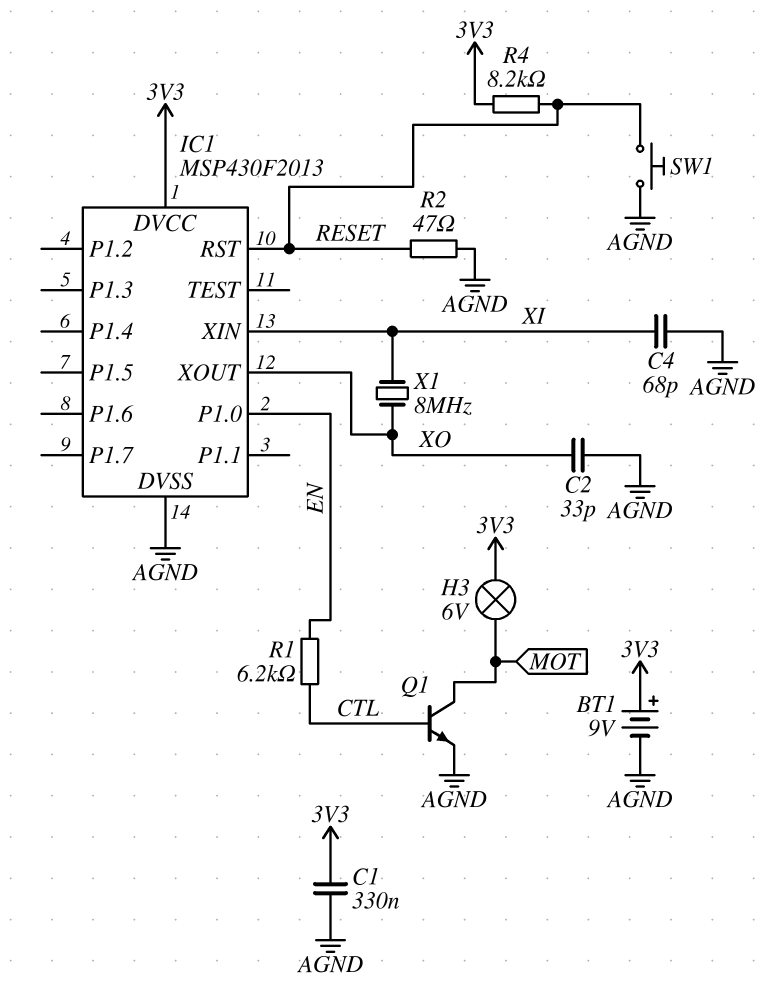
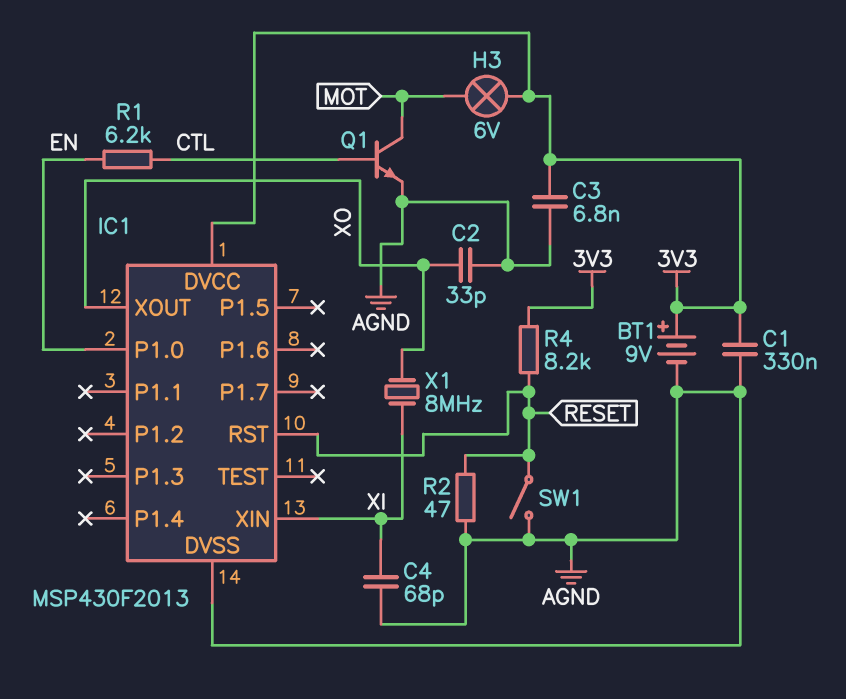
C3: none -> 6.8nF (3V3, AGND)
SW1: button (AGND, RESET) -> switch (AGND, RESET)

